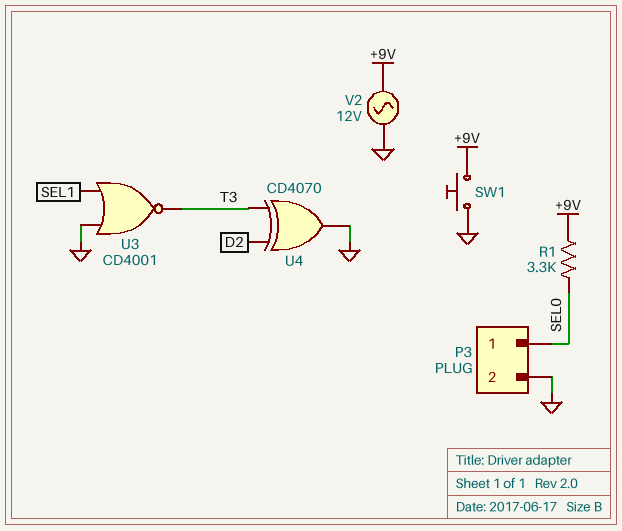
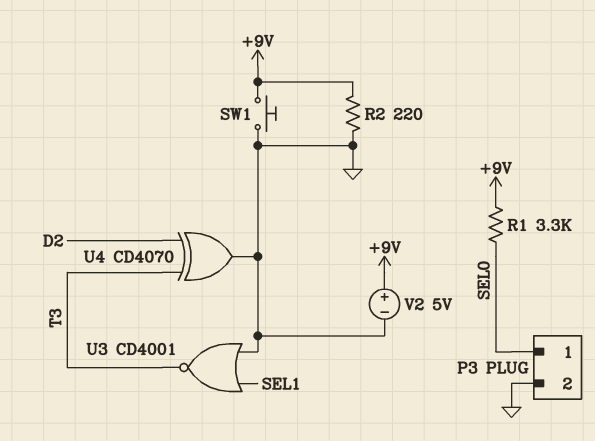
R2: none -> 220 (+9V, GND)
V2: AC 12V (+9V, GND) -> 5V (plus +9V, minus GND)

